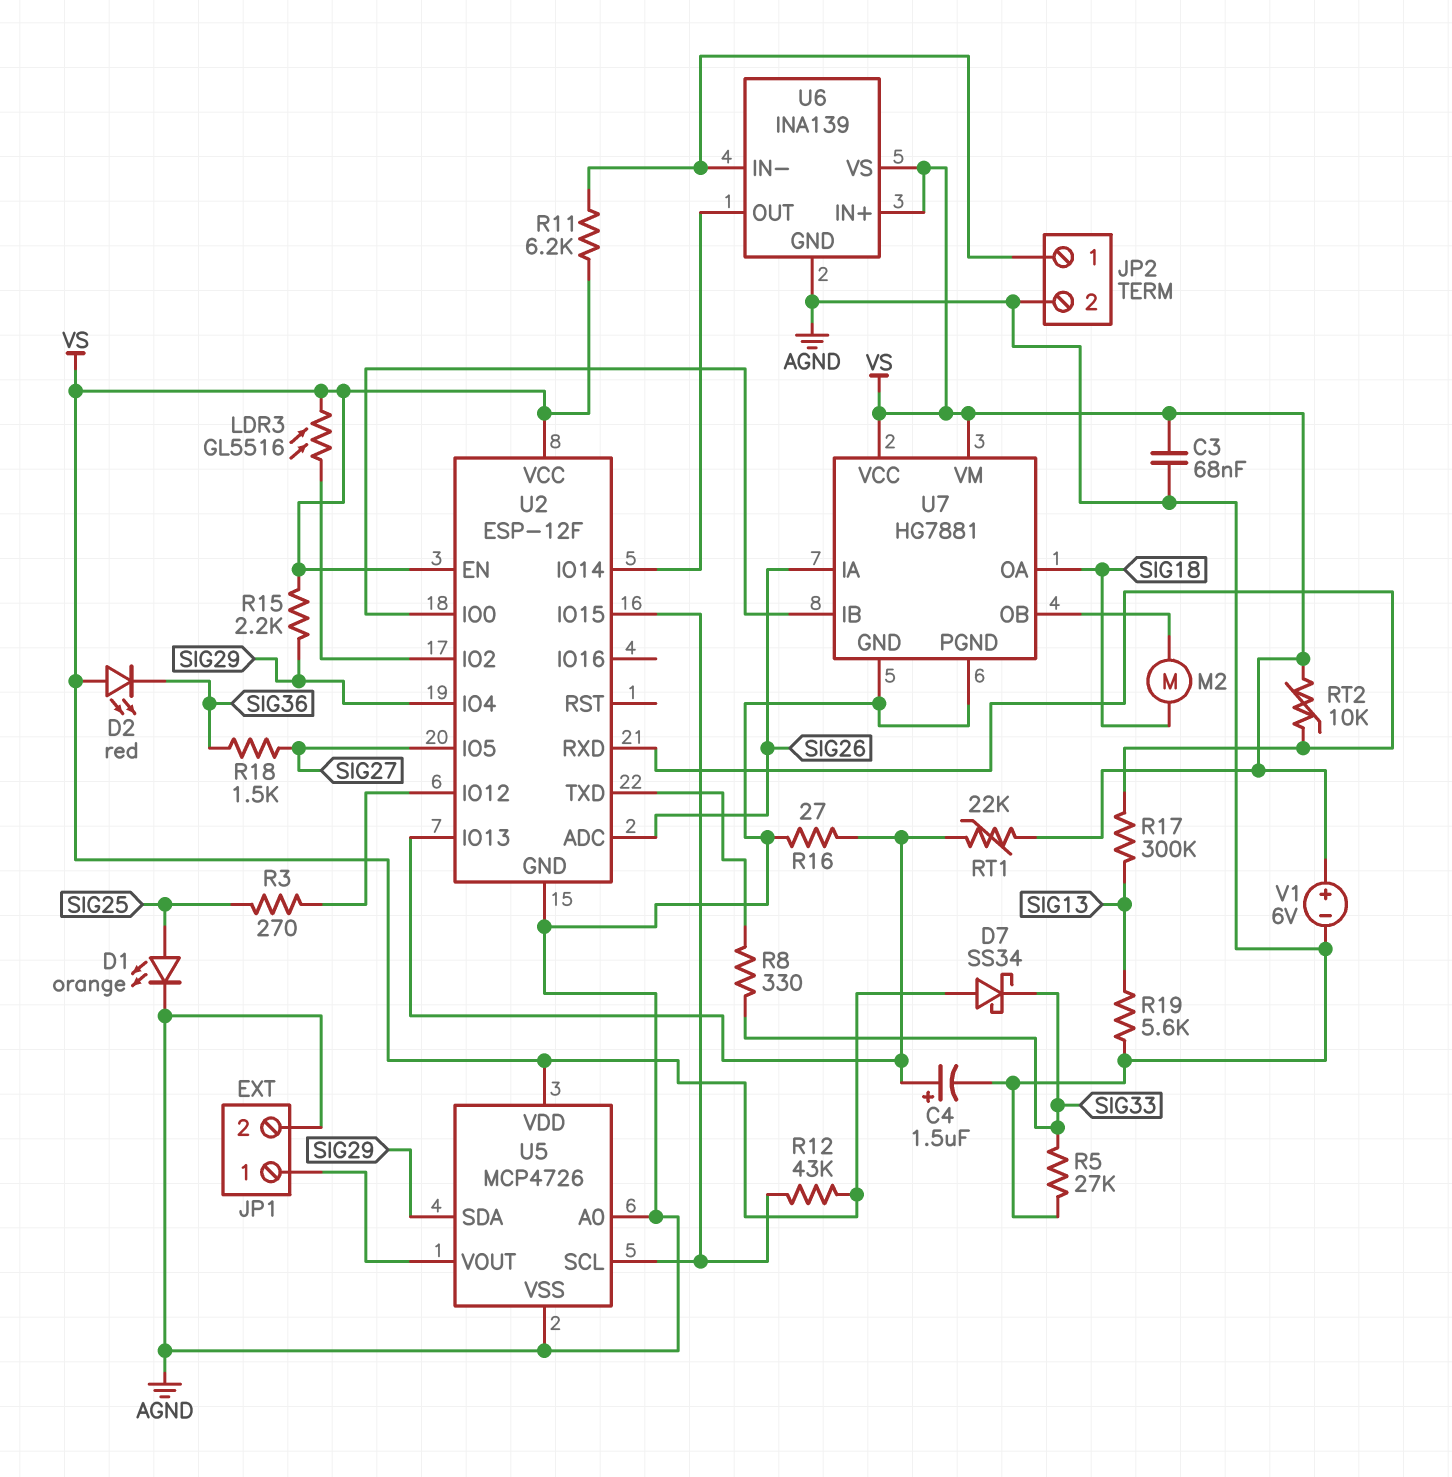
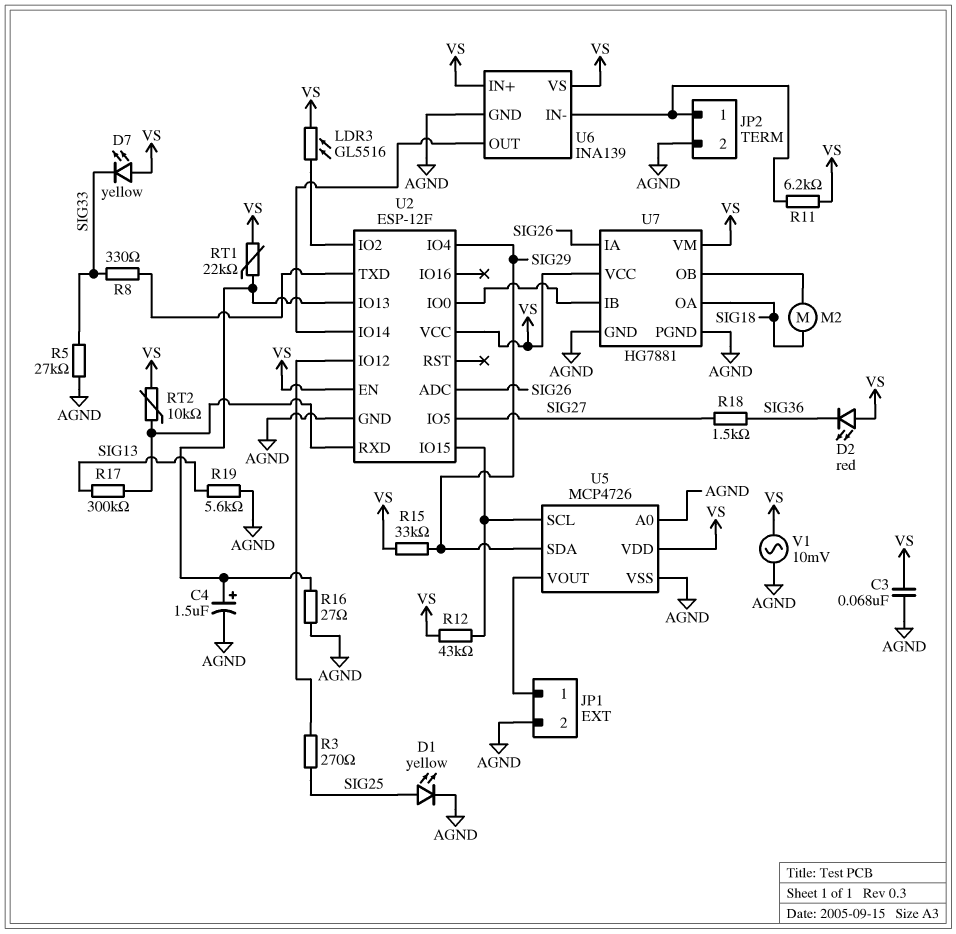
D1: LED orange (A SIG25, K AGND) -> LED yellow (A SIG25, K AGND)
D7: schottky SS34 (A VS, K SIG33) -> LED yellow (A VS, K SIG33)
R15: 2.2k (SIG29, VS) -> 33k (SIG29, VS)
V1: 6V (plus VS, minus AGND) -> AC 10mV (AGND, VS)

